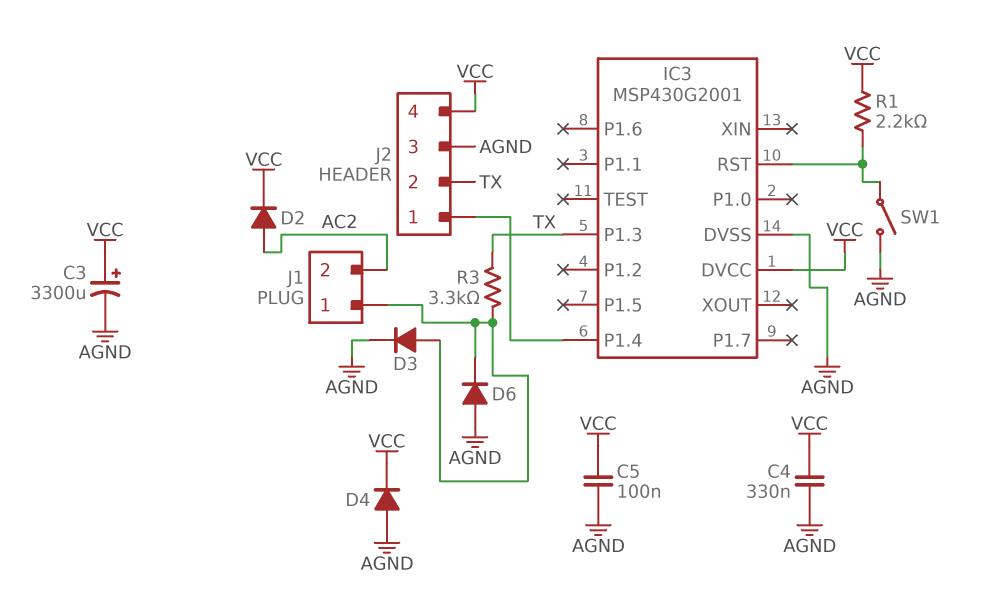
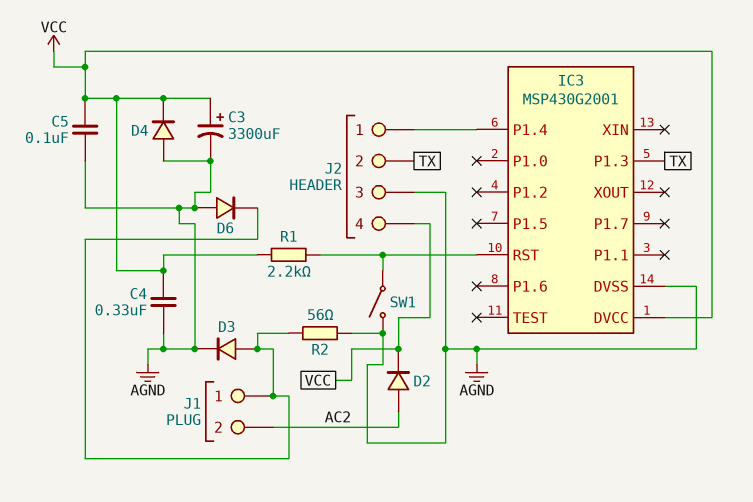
R2: none -> 56 (AGND, J1/1)
R3: 3.3k (J1/1, TX) -> none

